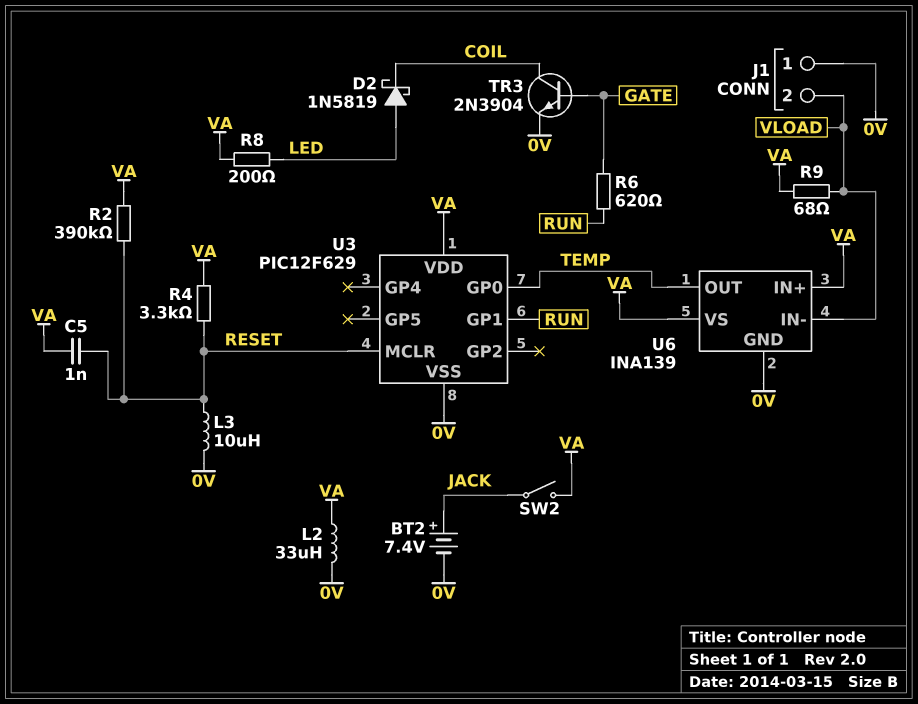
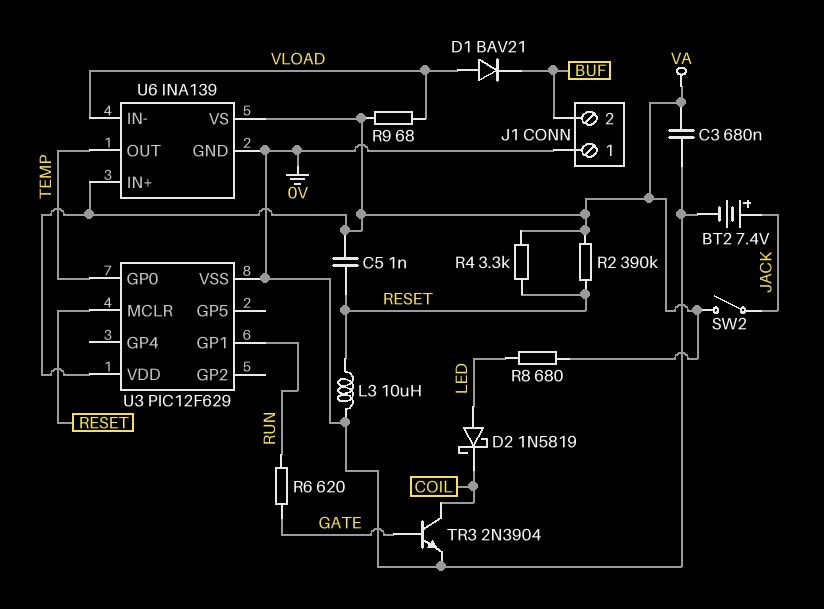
C3: none -> 680nF (0V, VA)
D1: none -> diode BAV21 (A VLOAD, K BUF)
J1 pin 2: VLOAD -> BUF
L2: 33uH (0V, VA) -> none
R8: 200 (LED, VA) -> 680 (LED, VA)

